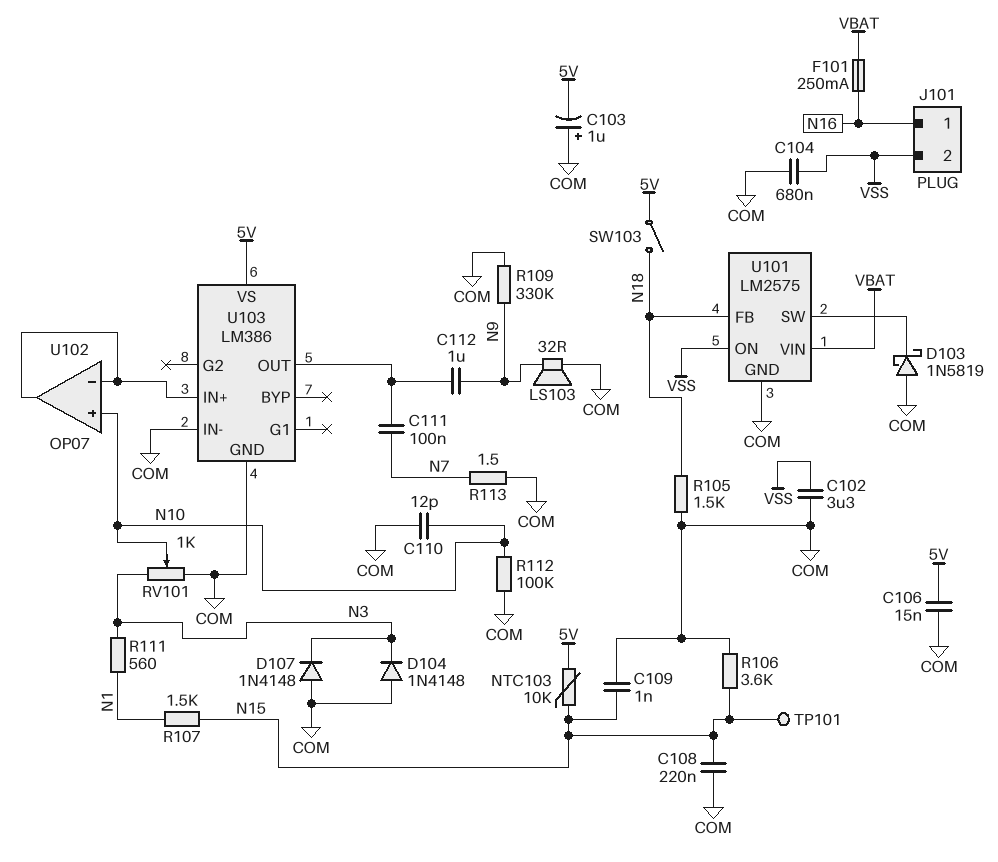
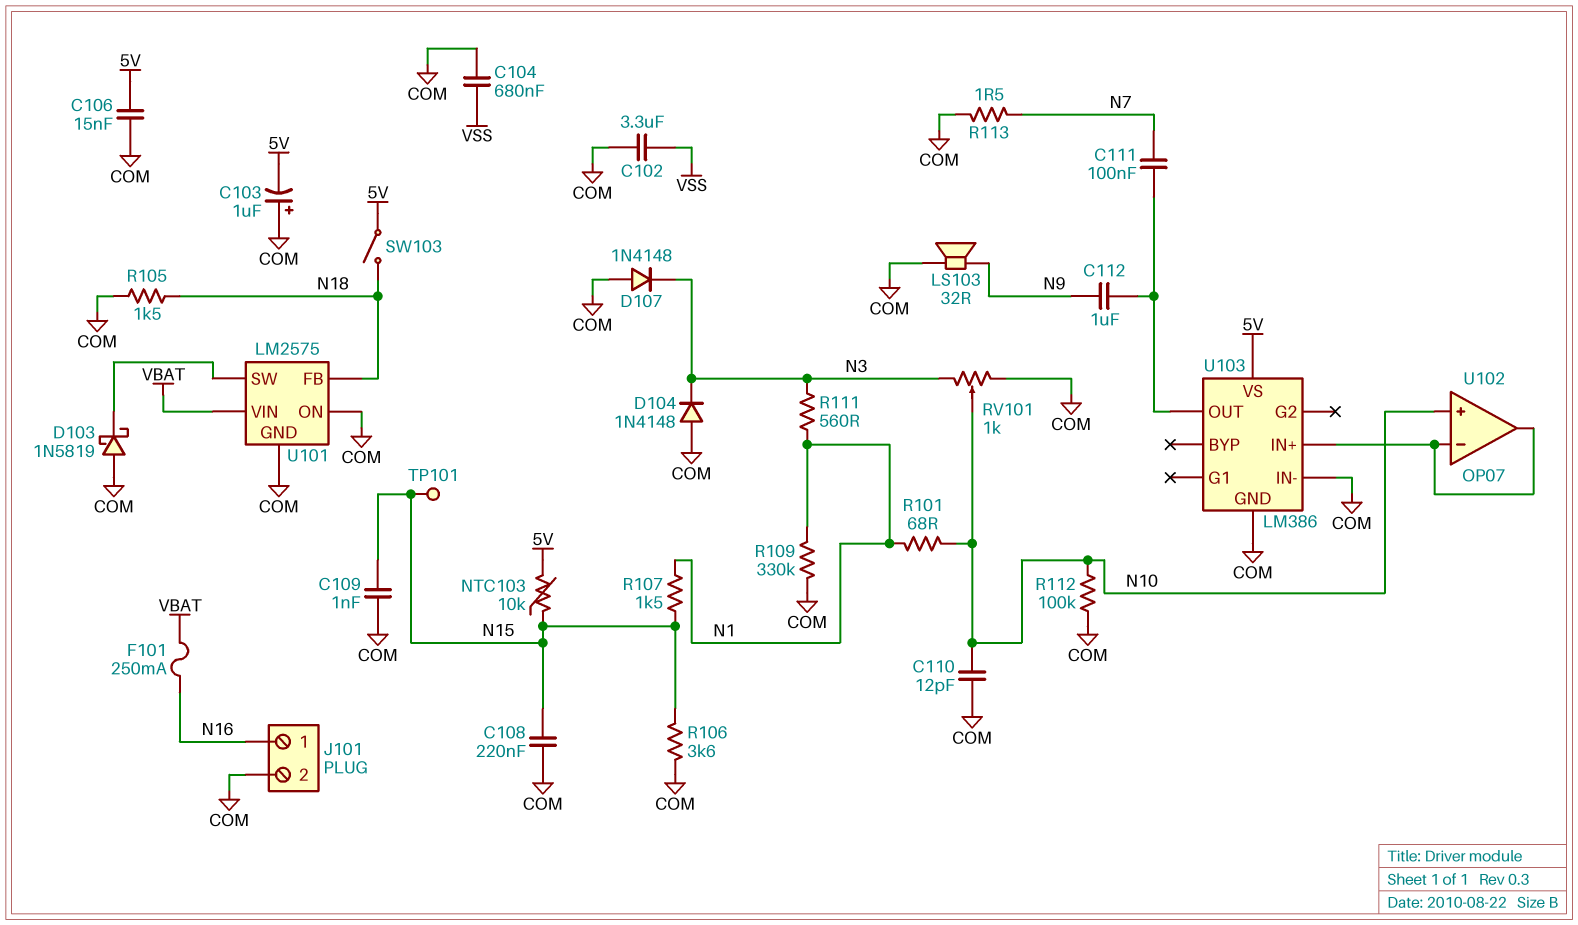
J101 pin 2: VSS -> COM
R101: none -> 68 (N1, N10)
R109: 330k (COM, N9) -> 330k (COM, N1)
U101 pin ON: VSS -> COM

